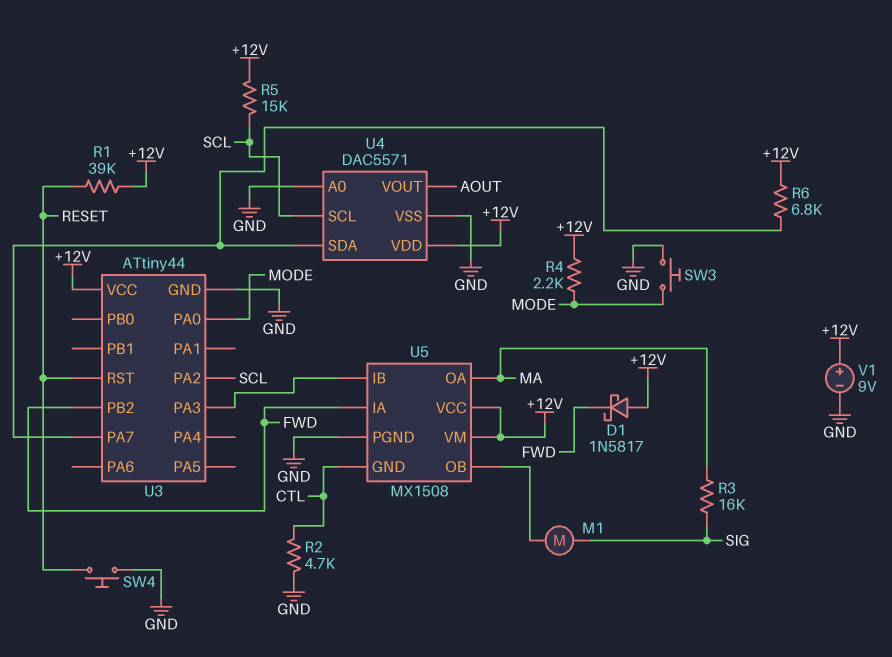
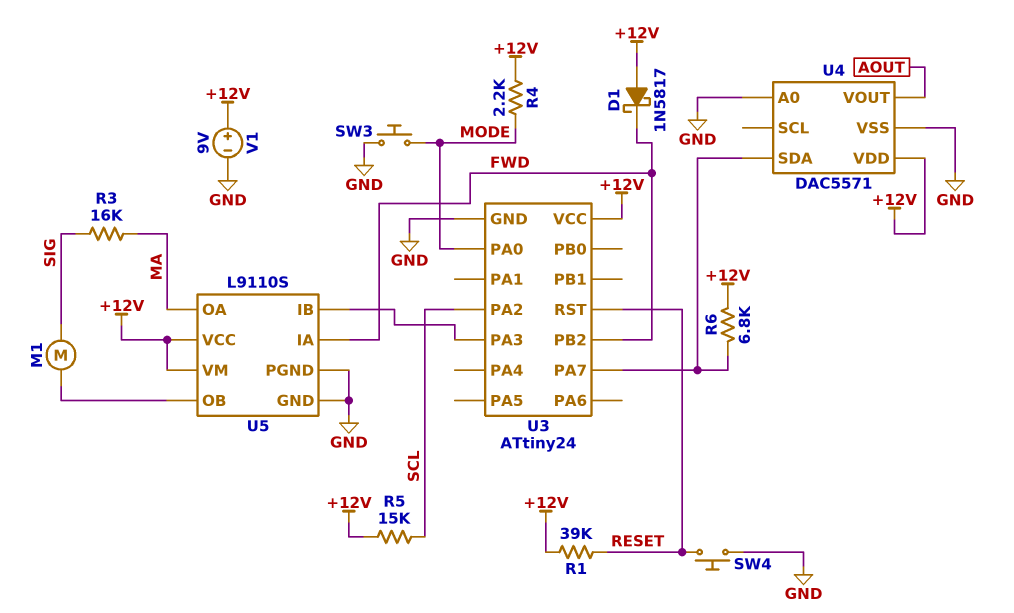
R2: 4.7k (CTL, GND) -> none
U3: ATtiny44 -> ATtiny24
U4 pin SCL: SCL -> none
U5: MX1508 -> L9110S
U5 pin GND: CTL -> GND

